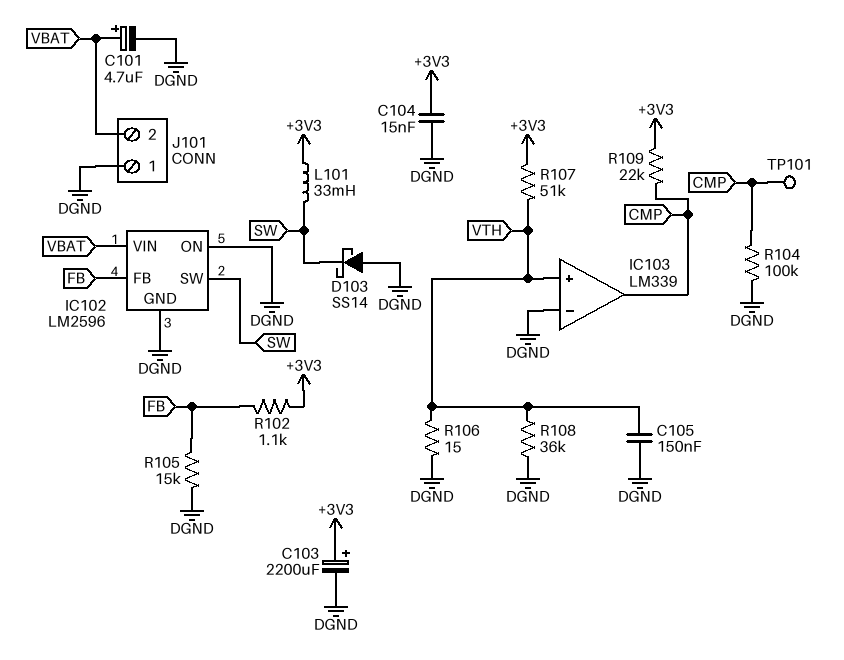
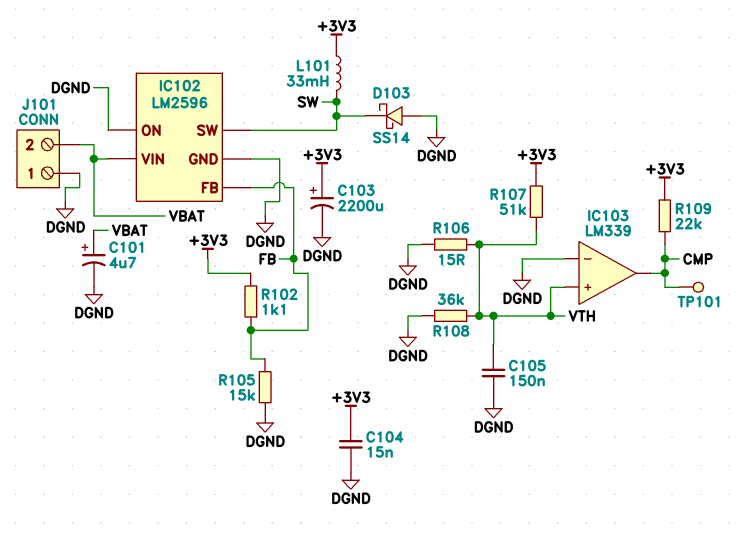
R104: 100k (CMP, DGND) -> none

